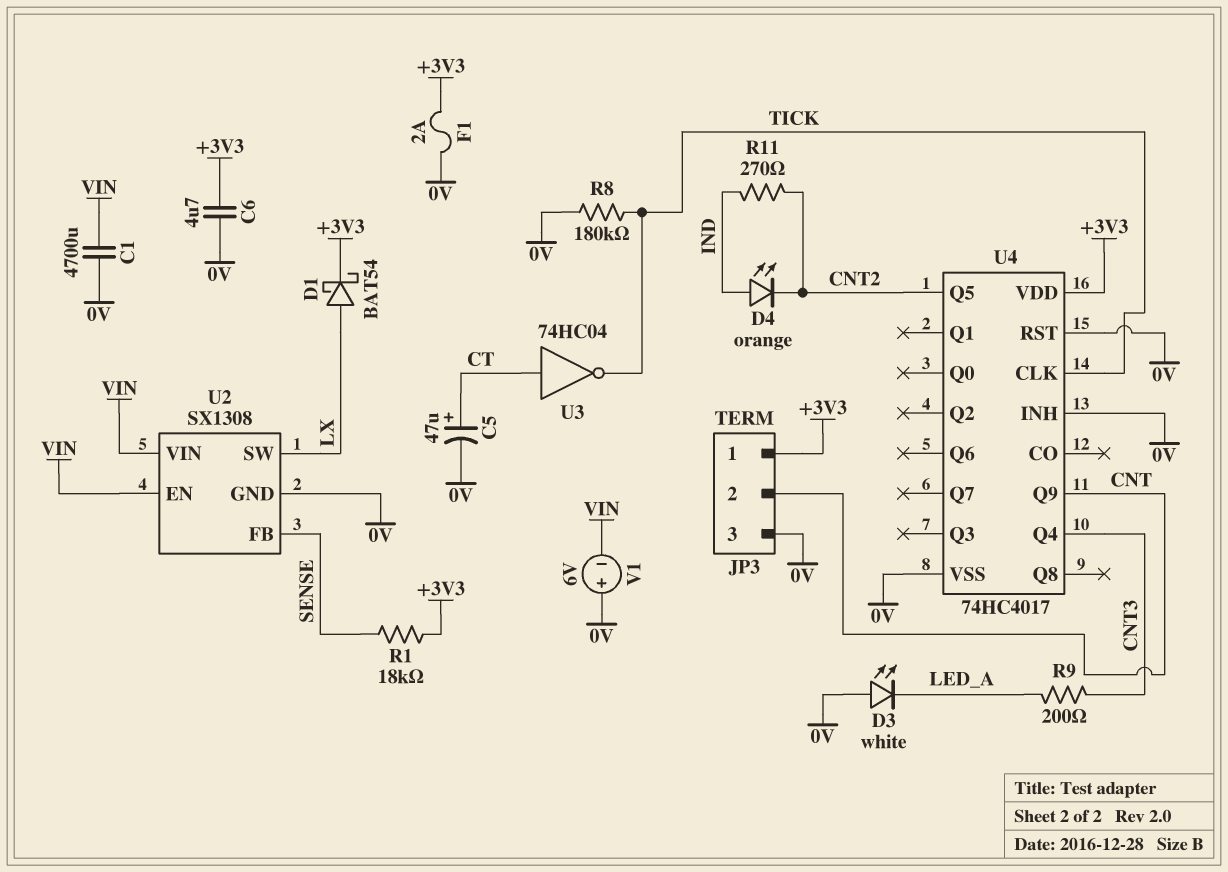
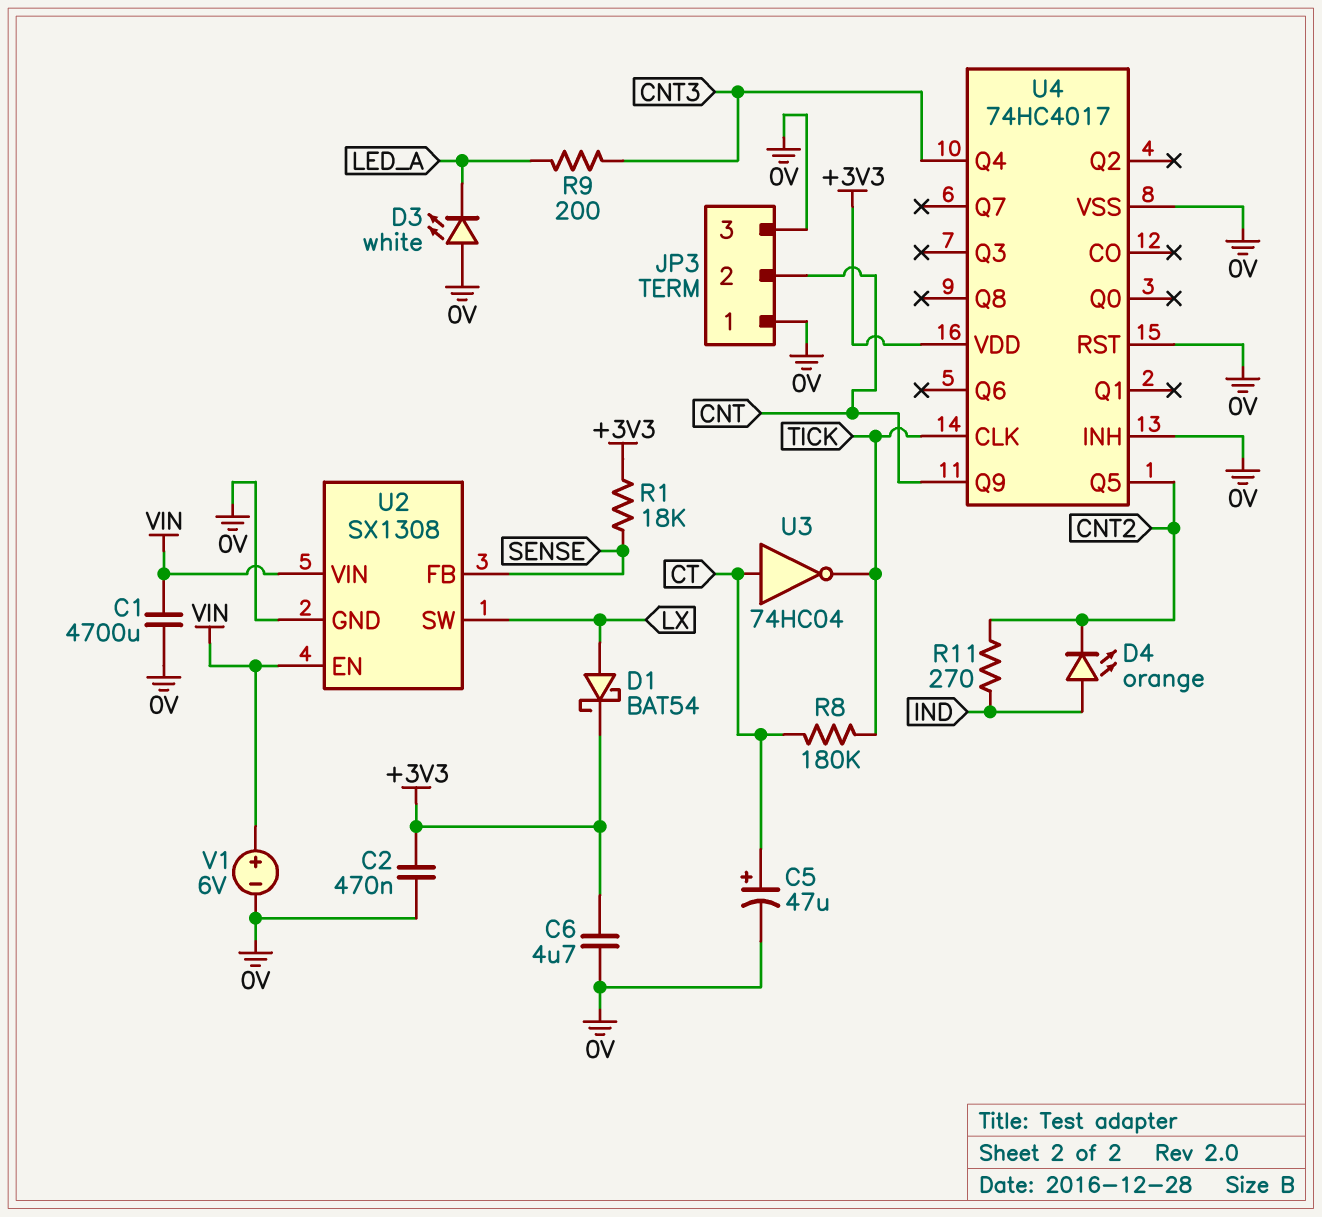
C2: none -> 470nF (+3V3, 0V)
F1: 2A (+3V3, 0V) -> none
JP3 pin 1: +3V3 -> 0V
R8: 180k (0V, TICK) -> 180k (CT, TICK)
V1: 6V (plus 0V, minus VIN) -> 6V (plus VIN, minus 0V)

